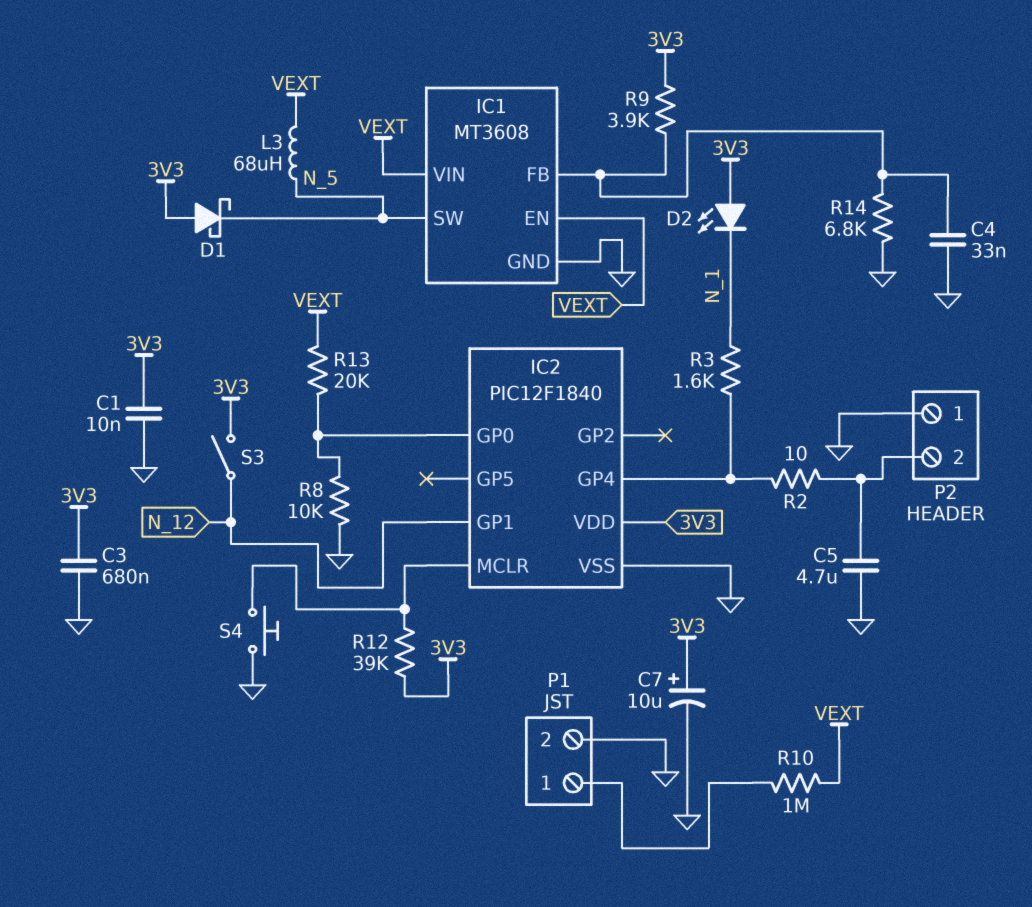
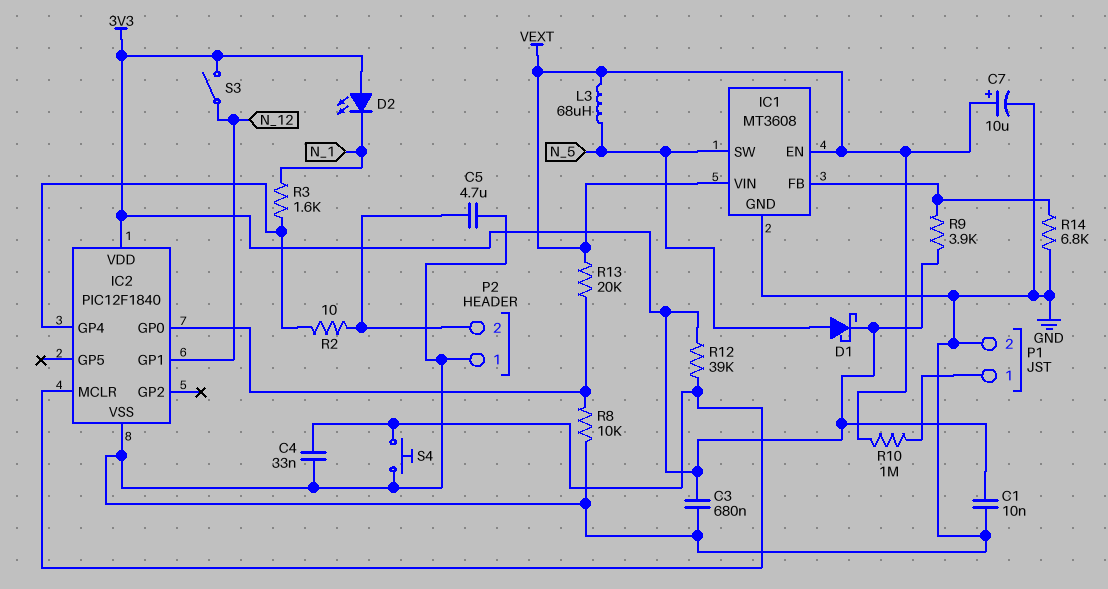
C4: 33nF (GND, IC1/FB) -> 33nF (GND, IC2/MCLR)
C7: 10uF (plus 3V3, minus GND) -> 10uF (plus VEXT, minus GND)
D1: schottky (A 3V3, K N_5) -> schottky (A N_5, K 3V3)

